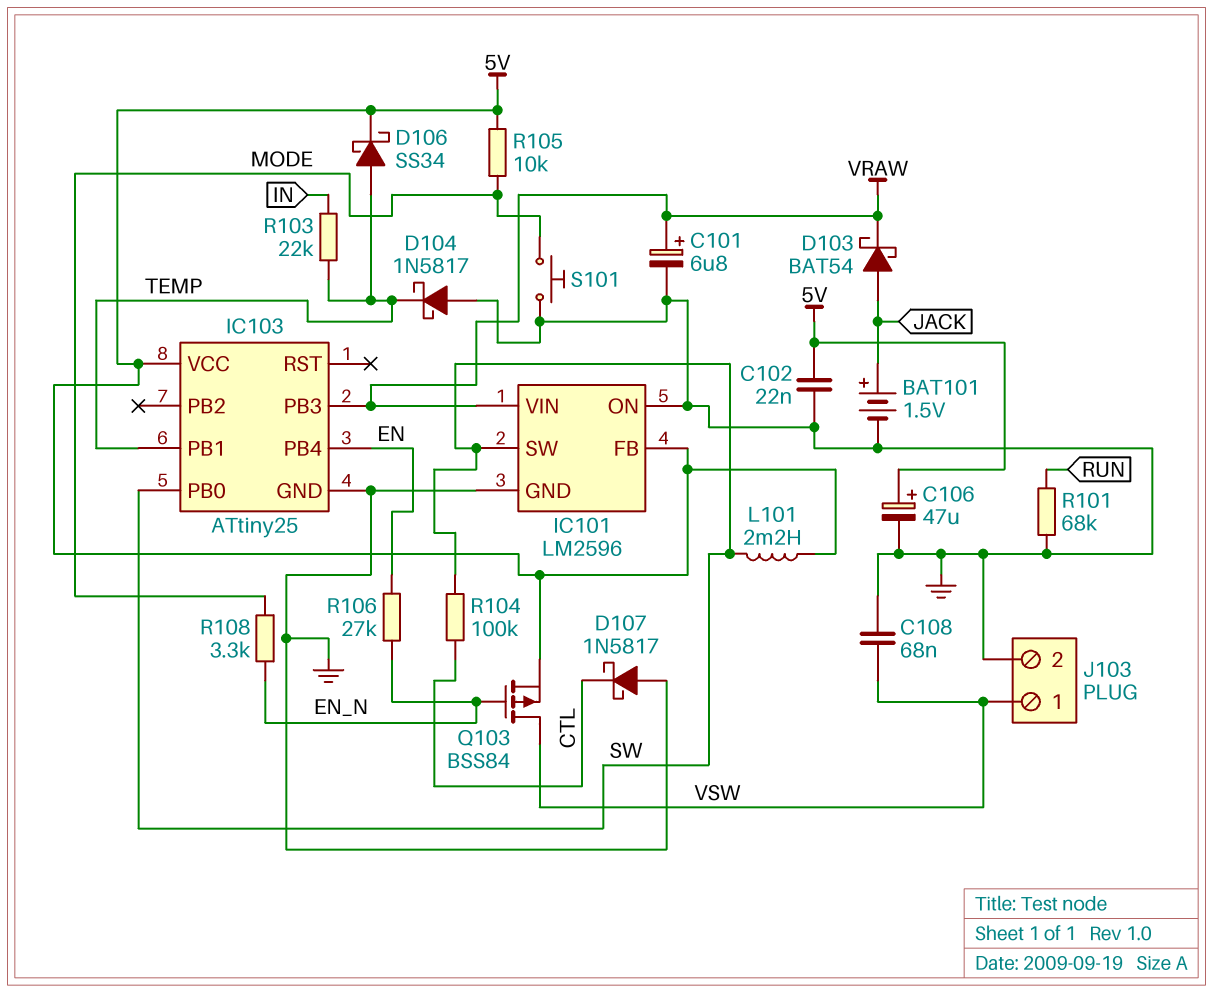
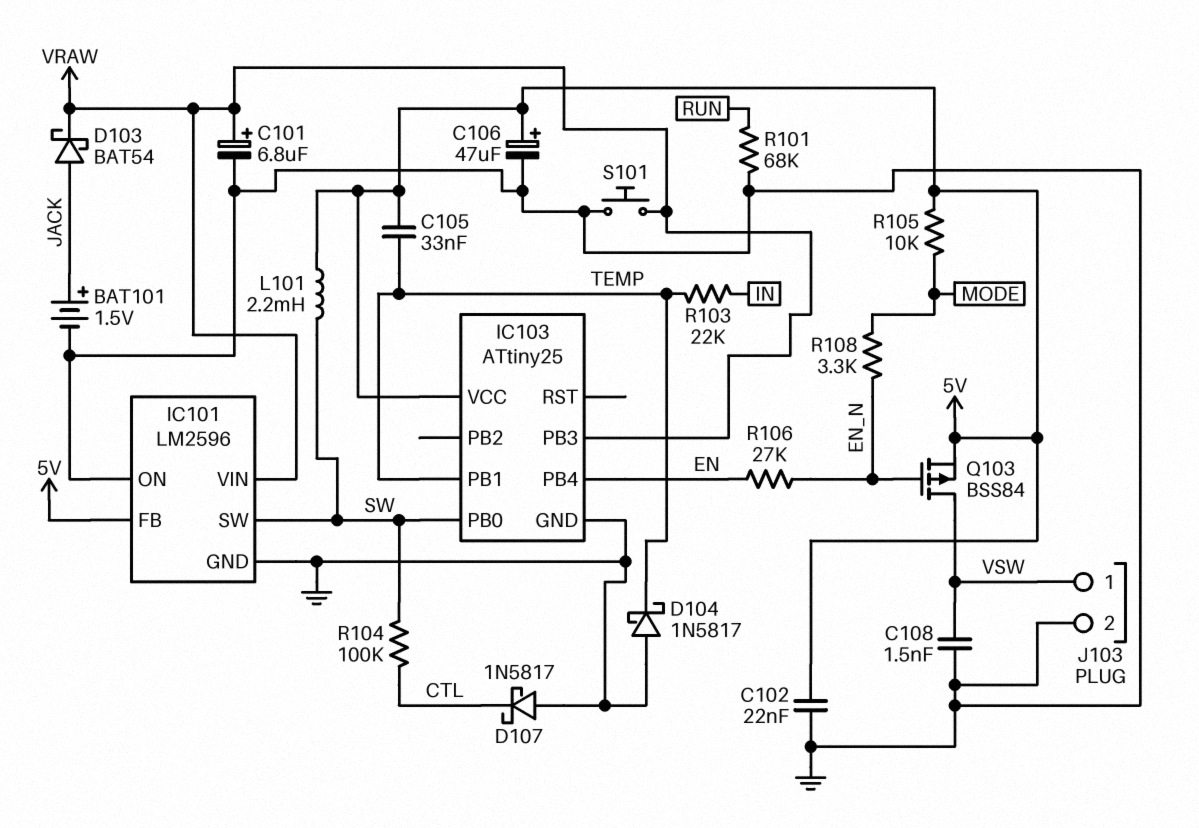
C105: none -> 33nF (5V, TEMP)
C108: 68nF (GND, VSW) -> 1.5nF (GND, VSW)
D106: schottky SS34 (A TEMP, K 5V) -> none
S101: button (GND, MODE) -> button (GND, VRAW)

